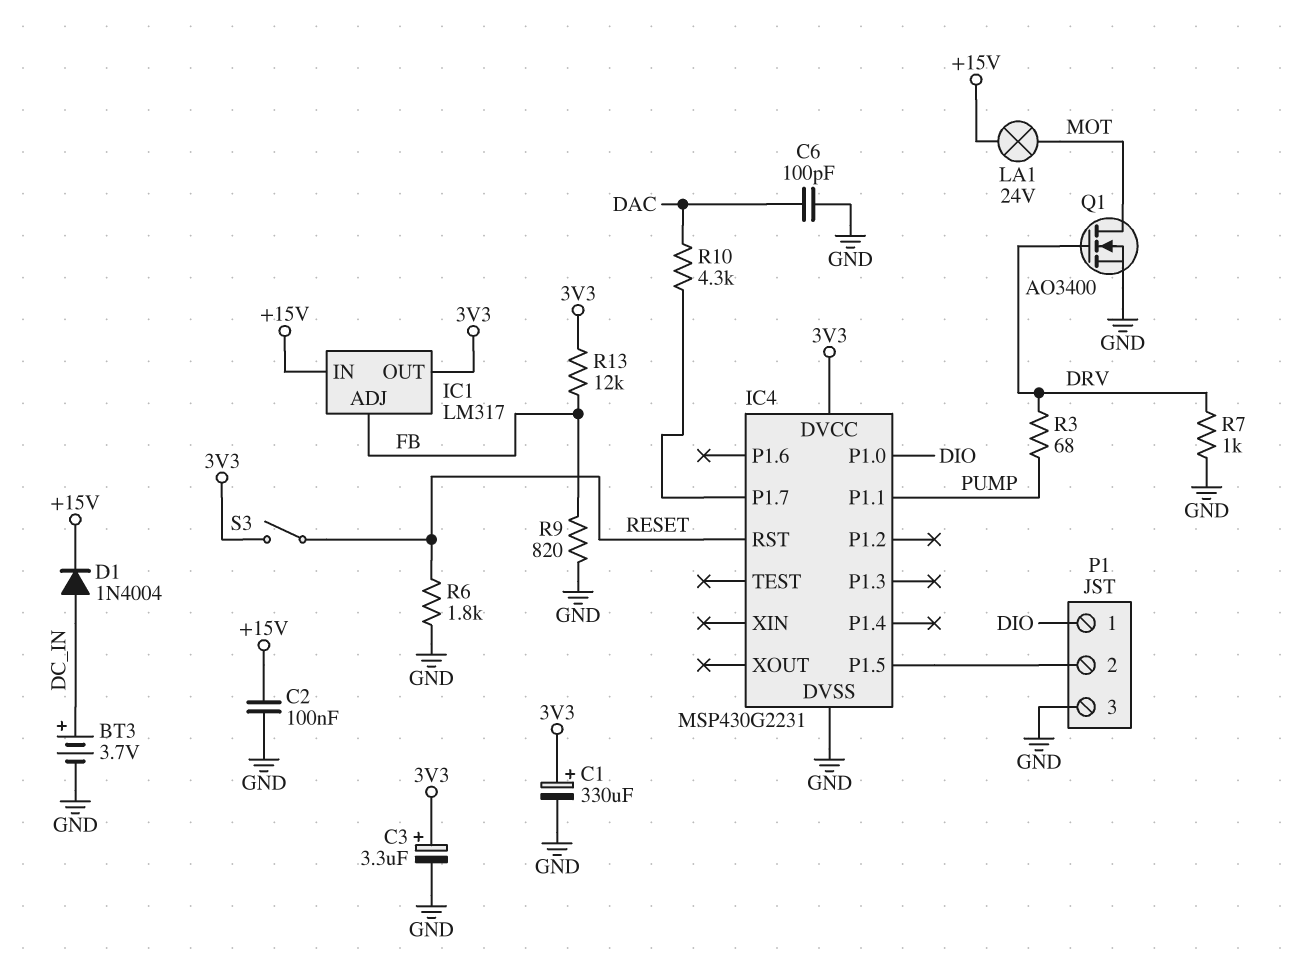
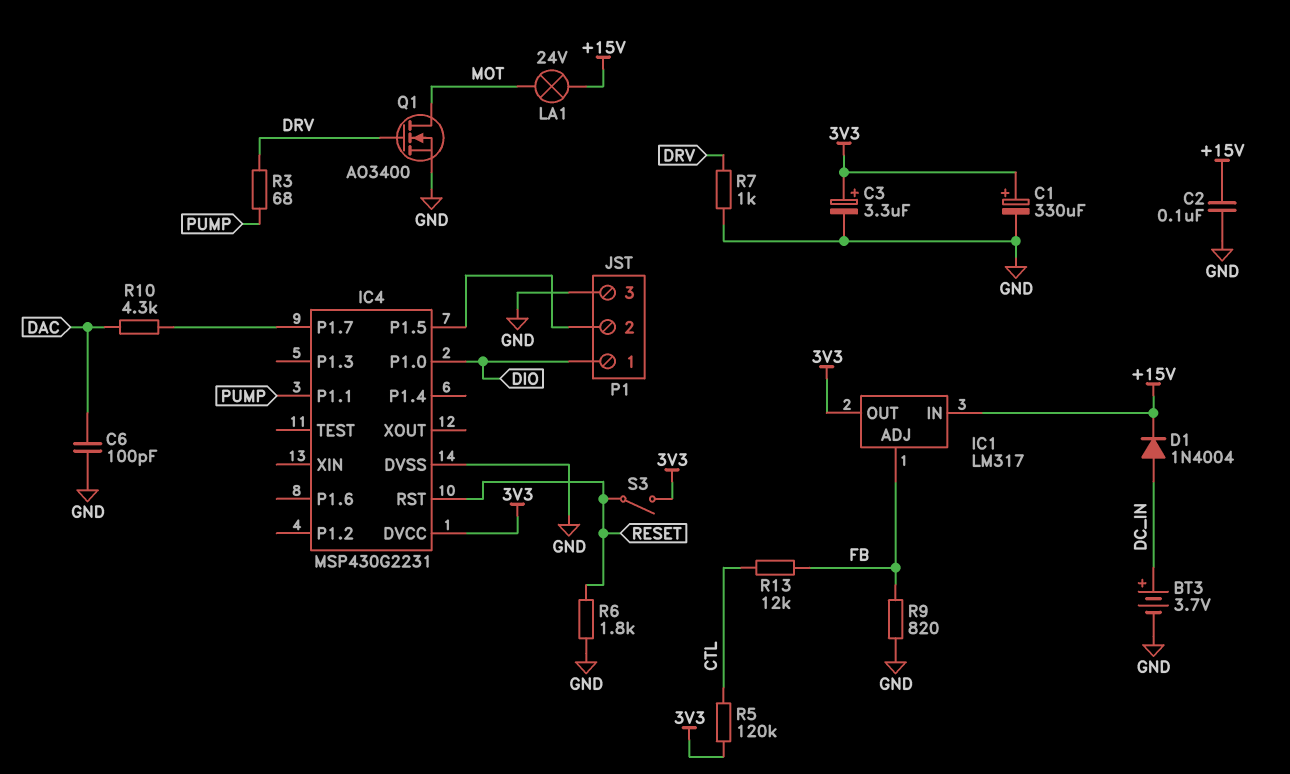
R5: none -> 120k (3V3, CTL)
R13: 12k (3V3, FB) -> 12k (CTL, FB)

